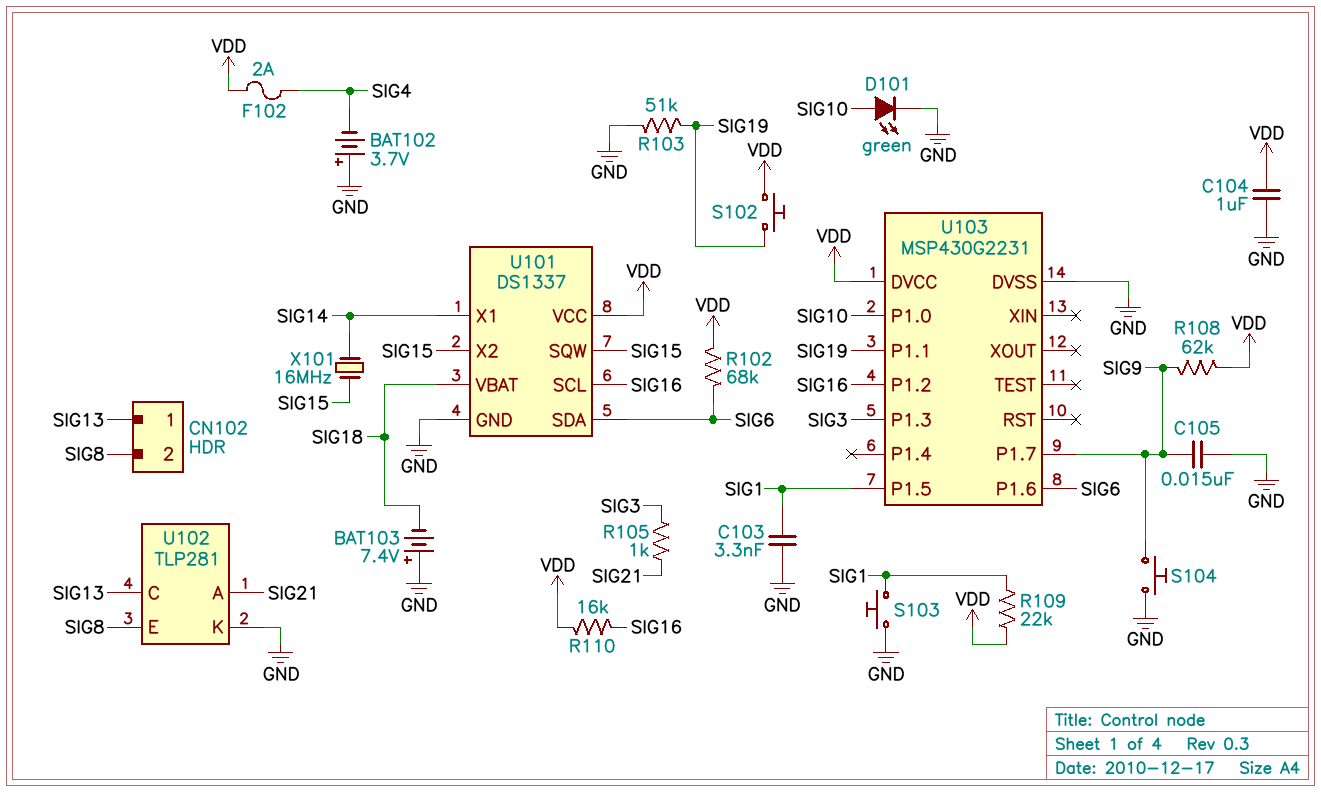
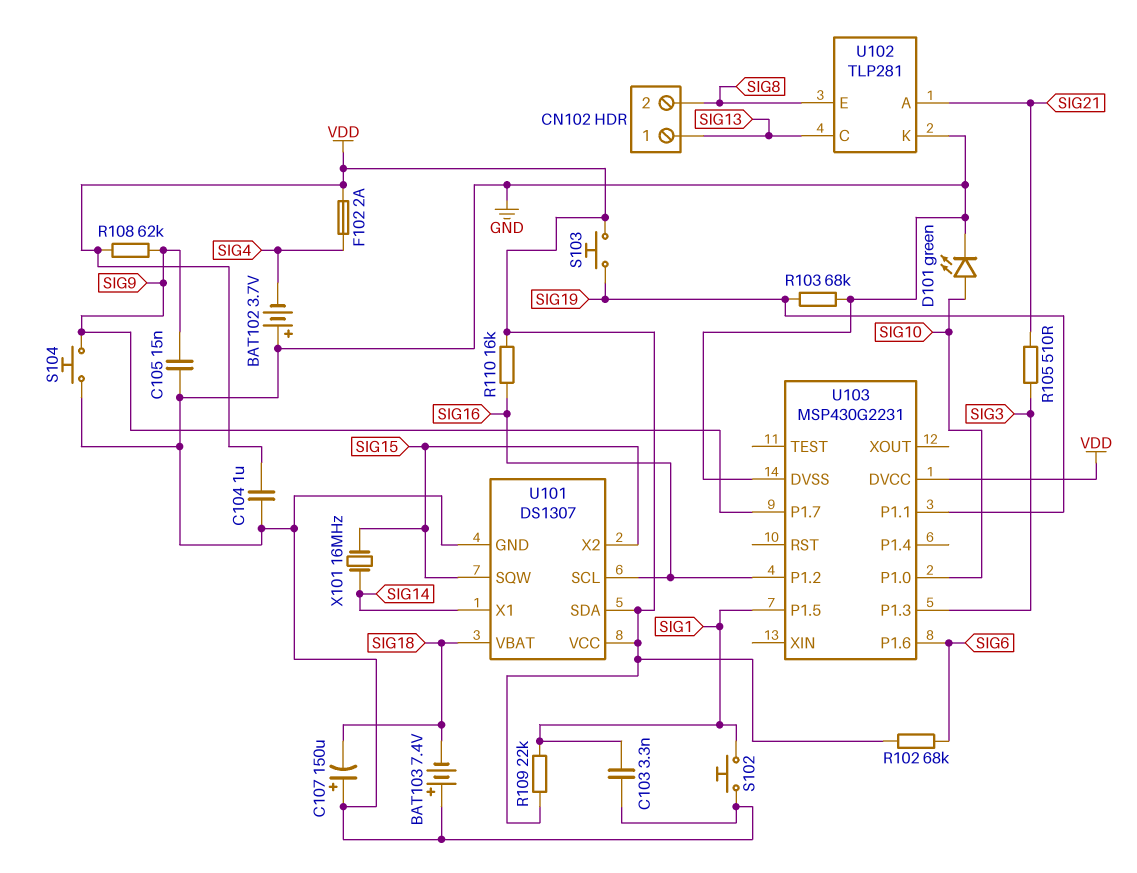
C107: none -> 150uF (plus GND, minus SIG18)
R103: 51k (GND, SIG19) -> 68k (GND, SIG19)
R105: 1k (SIG3, SIG21) -> 510 (SIG3, SIG21)
S102: button (SIG19, VDD) -> button (GND, SIG1)
S103: button (GND, SIG1) -> button (SIG19, VDD)
U101: DS1337 -> DS1307
U101 pin SDA: SIG6 -> VDD

